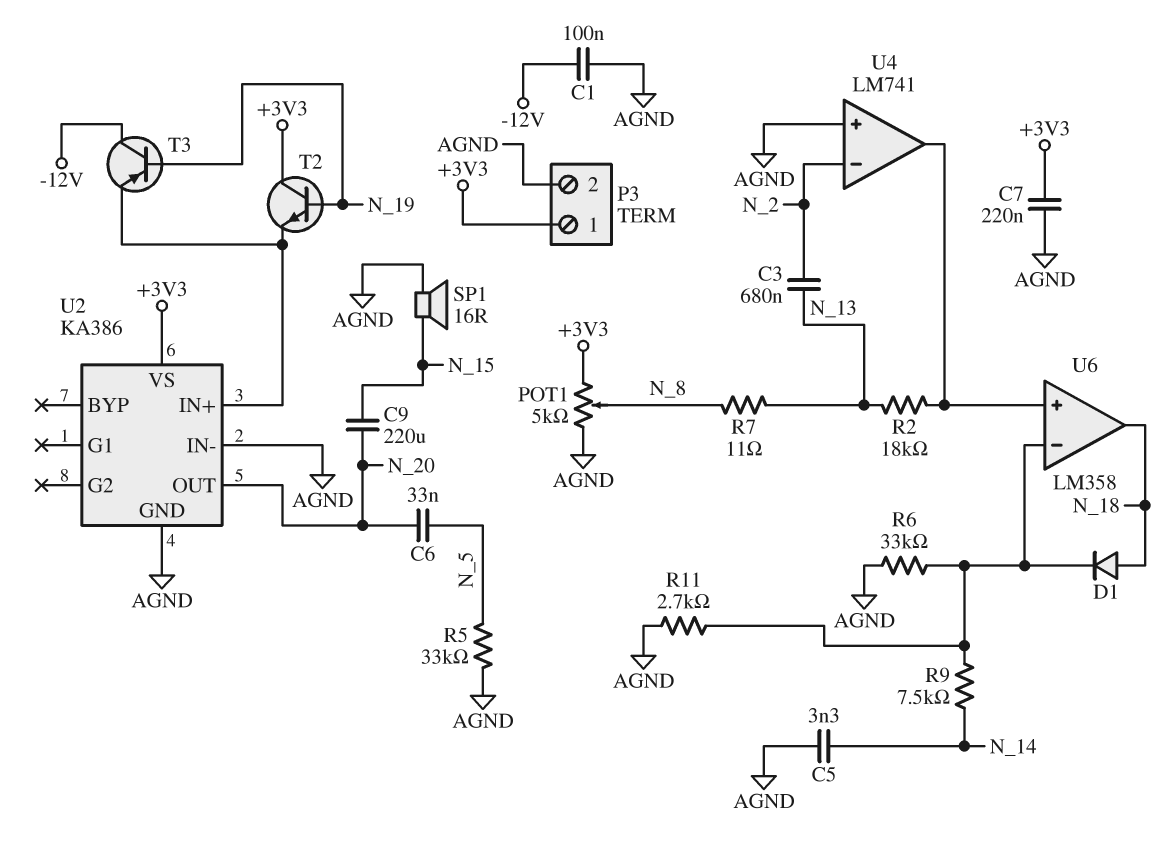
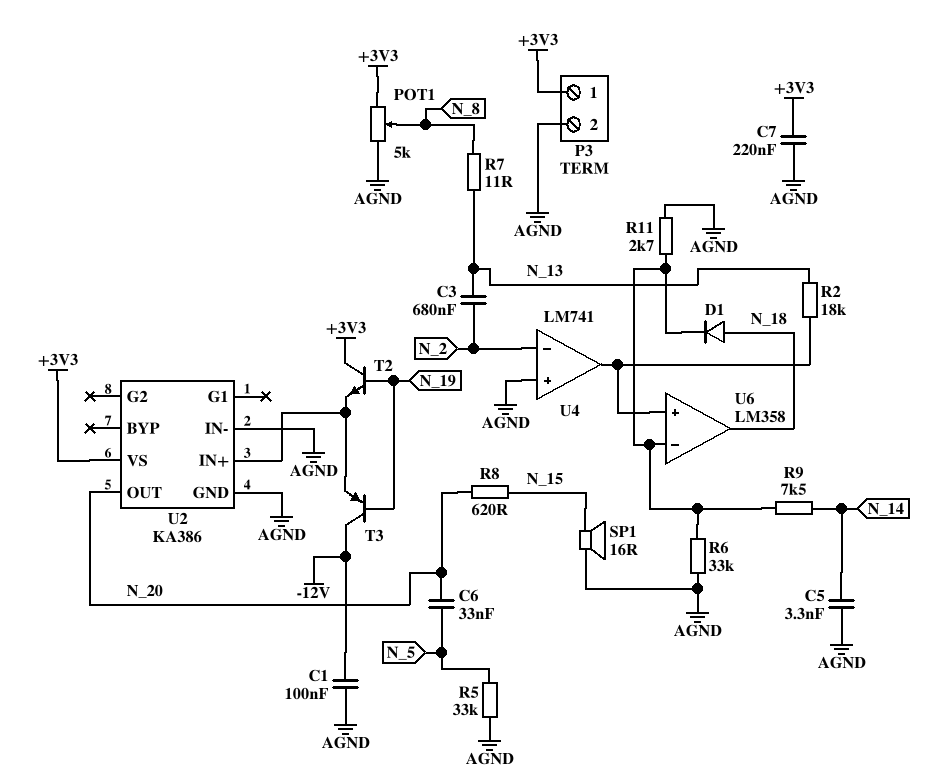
C9: 220uF (N_15, N_20) -> none
R8: none -> 620 (N_15, N_20)

